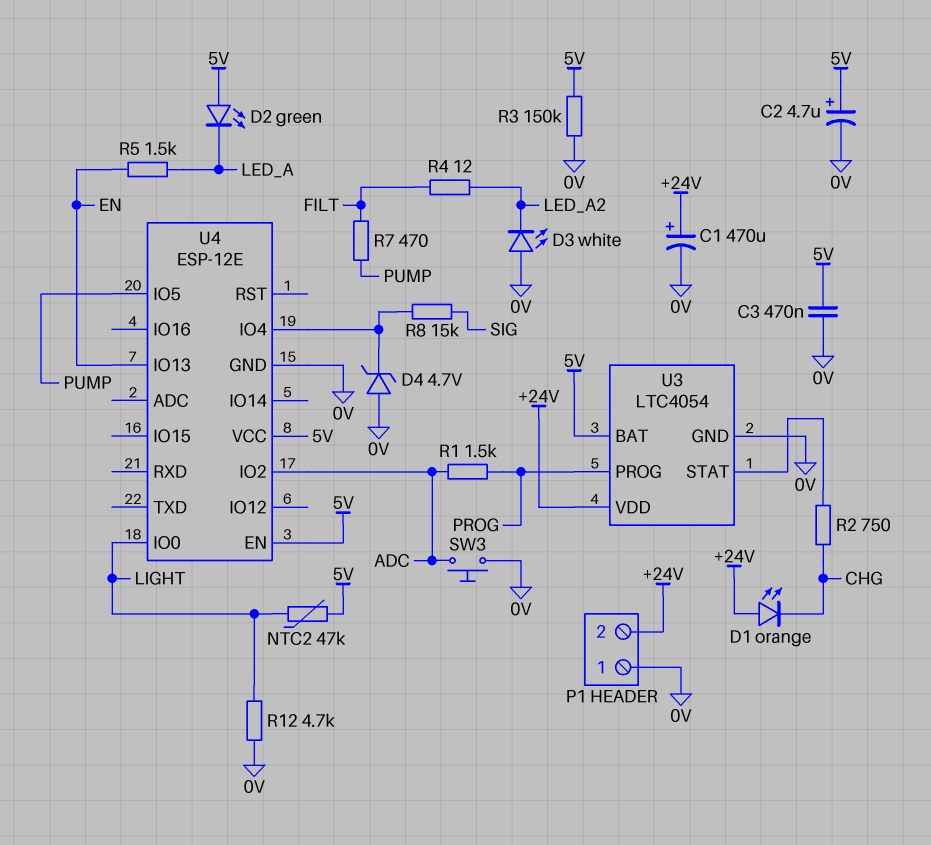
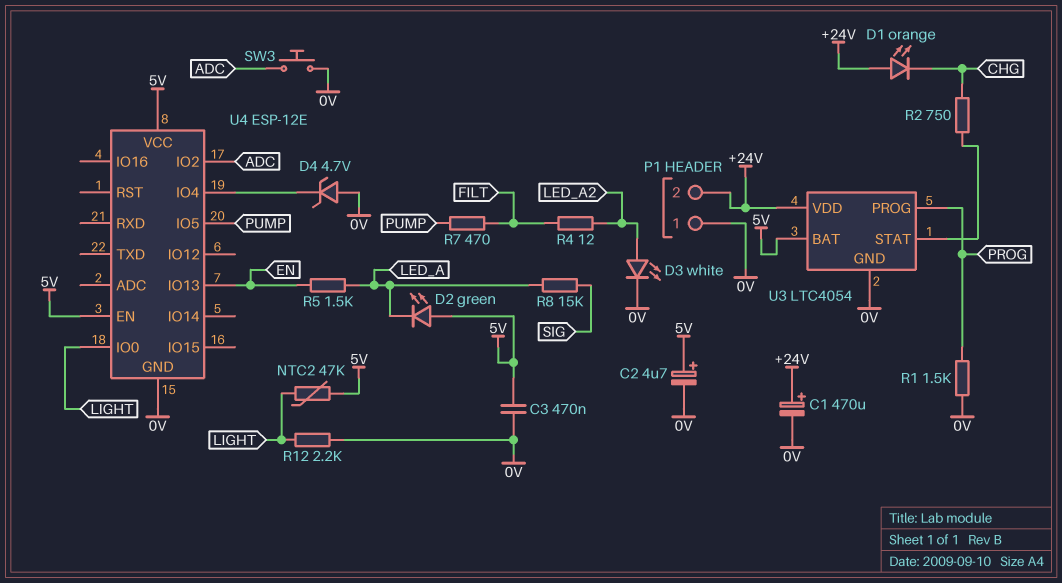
D3: LED white (A 0V, K LED_A2) -> LED white (A LED_A2, K 0V)
R1: 1.5k (ADC, PROG) -> 1.5k (0V, PROG)
R3: 150k (0V, 5V) -> none
R8: 15k (SIG, U4/IO4) -> 15k (LED_A, SIG)
R12: 4.7k (0V, LIGHT) -> 2.2k (0V, LIGHT)

